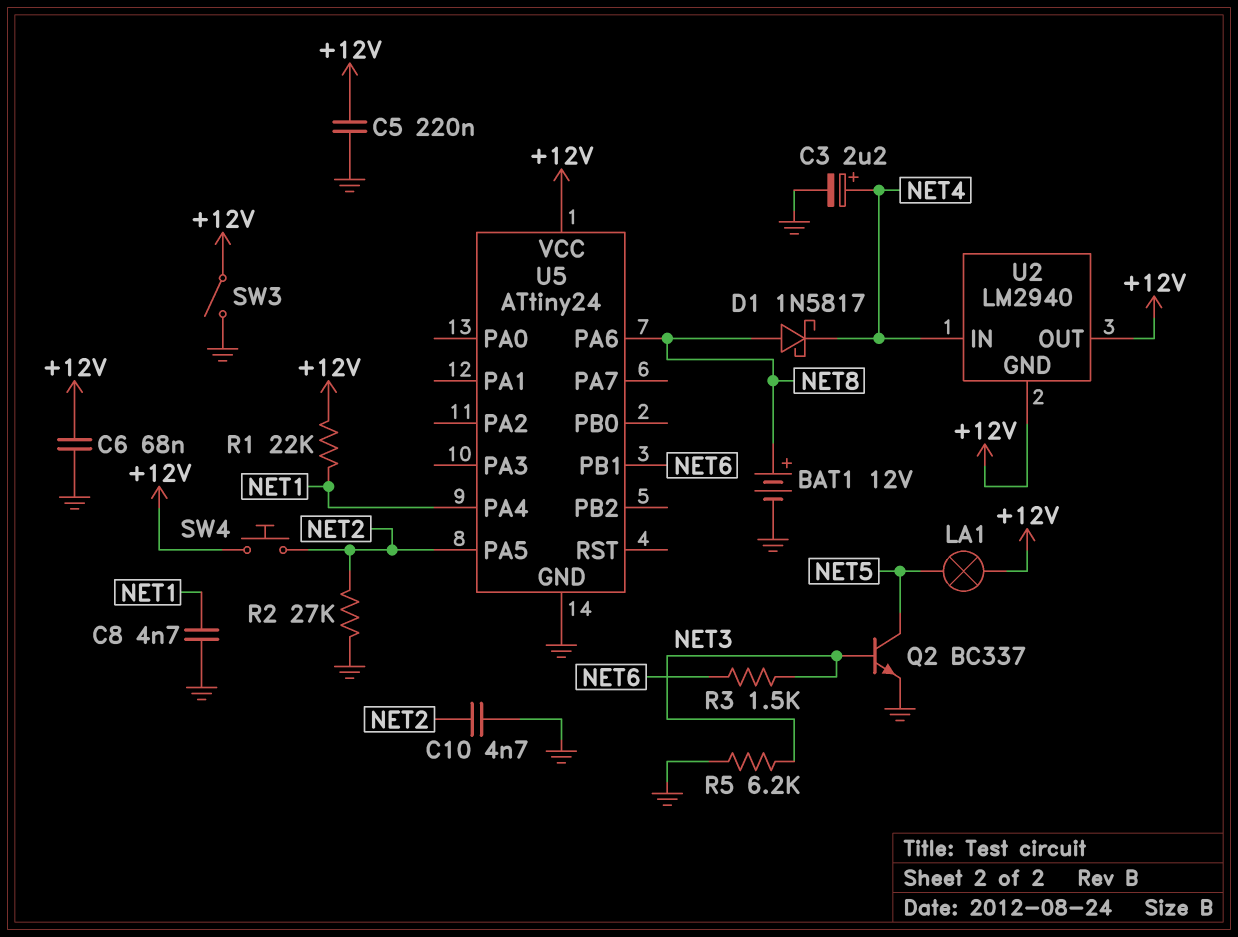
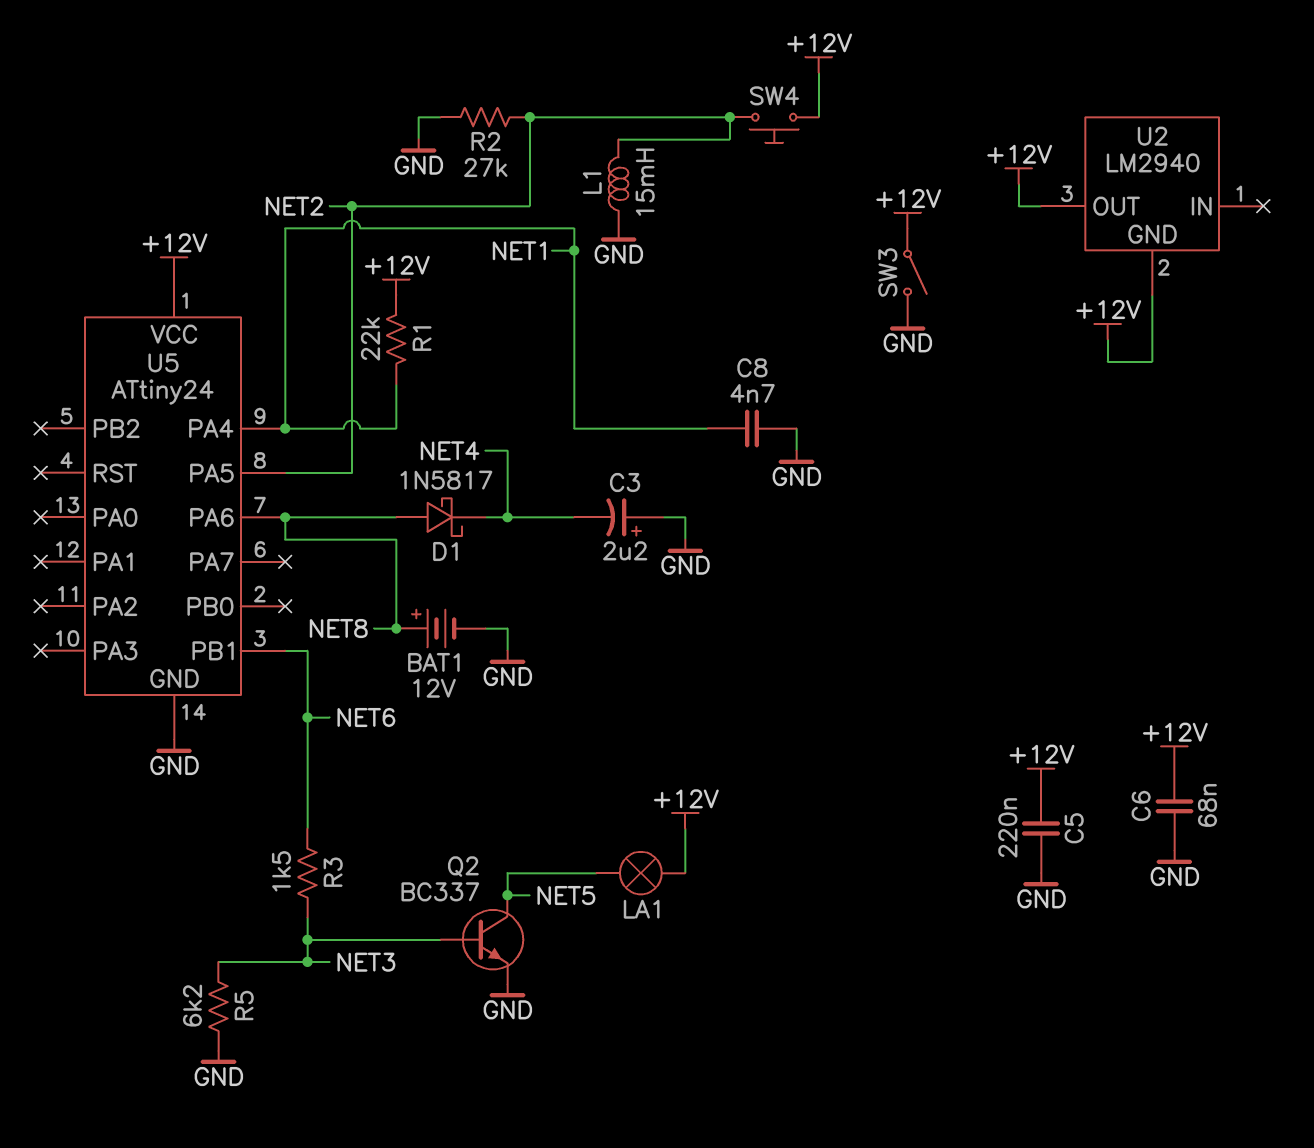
C3: 2.2uF (plus NET4, minus GND) -> 2.2uF (plus GND, minus NET4)
C10: 4.7nF (GND, NET2) -> none
L1: none -> 15mH (GND, NET2)
U2 pin IN: NET4 -> none

